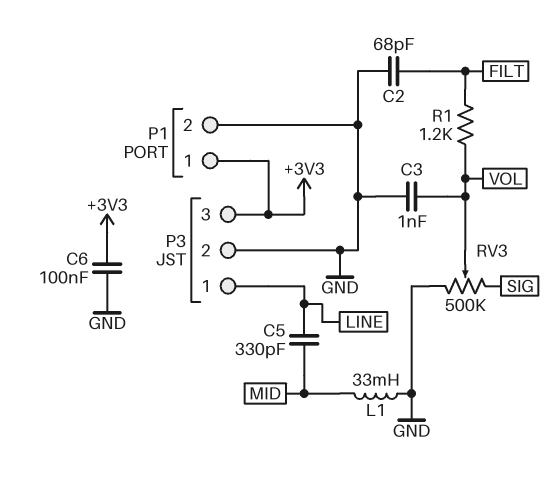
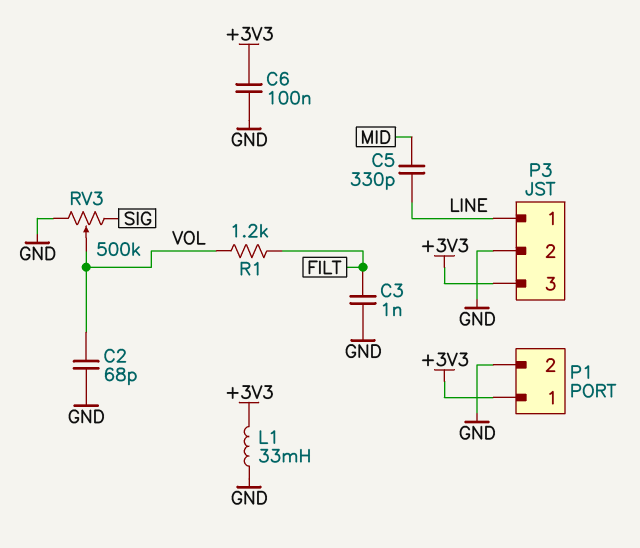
C2: 68pF (FILT, GND) -> 68pF (GND, VOL)
C3: 1nF (GND, VOL) -> 1nF (FILT, GND)
L1: 33mH (GND, MID) -> 33mH (+3V3, GND)

